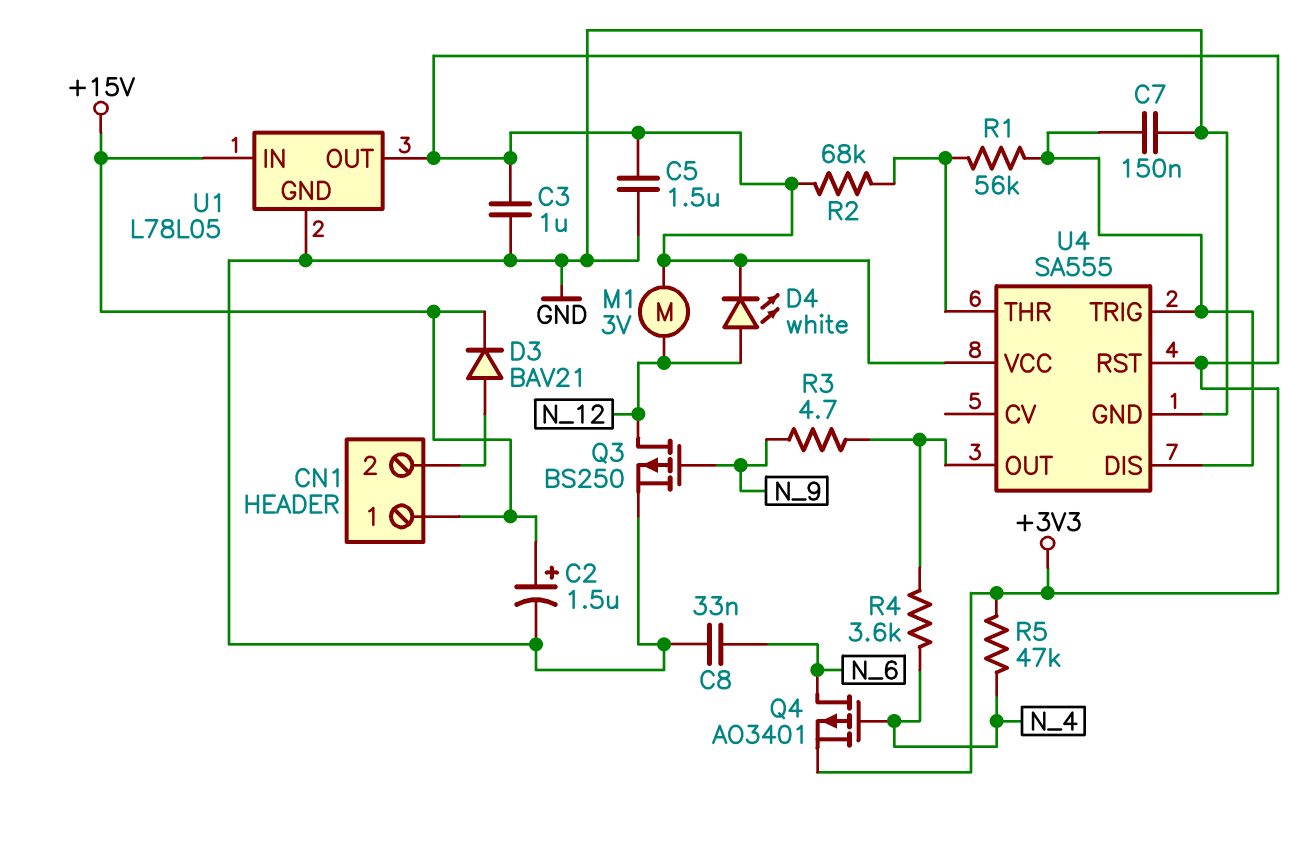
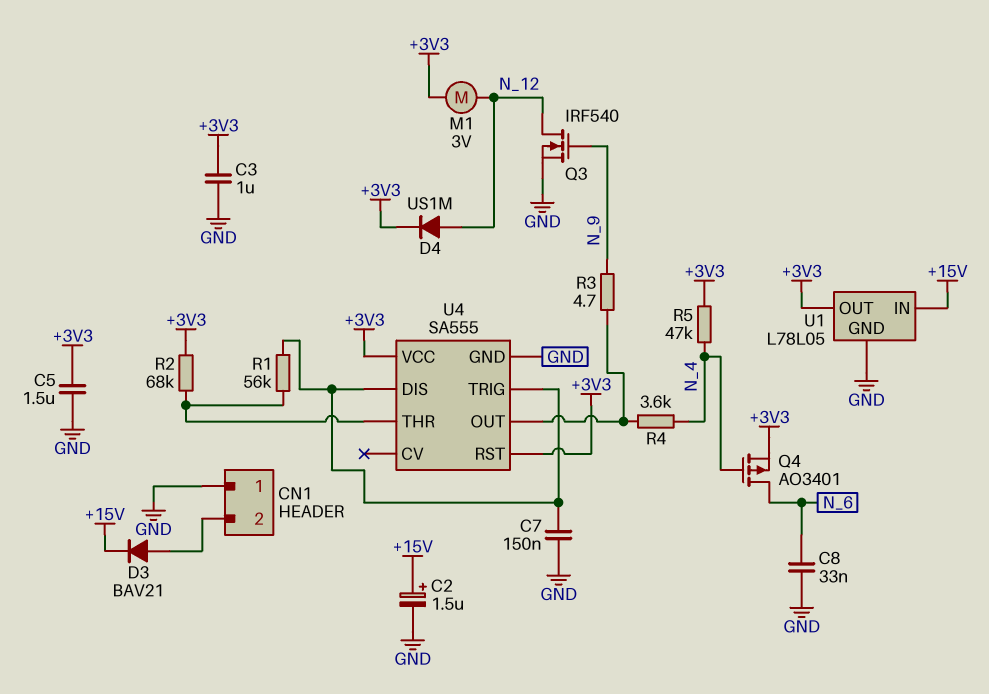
CN1 pin 1: +15V -> GND
D4: LED white (A N_12, K +3V3) -> diode US1M (A N_12, K +3V3)
Q3: PMOS BS250 (G N_9, D N_12, S GND) -> NMOS IRF540 (G N_9, D N_12, S GND)

